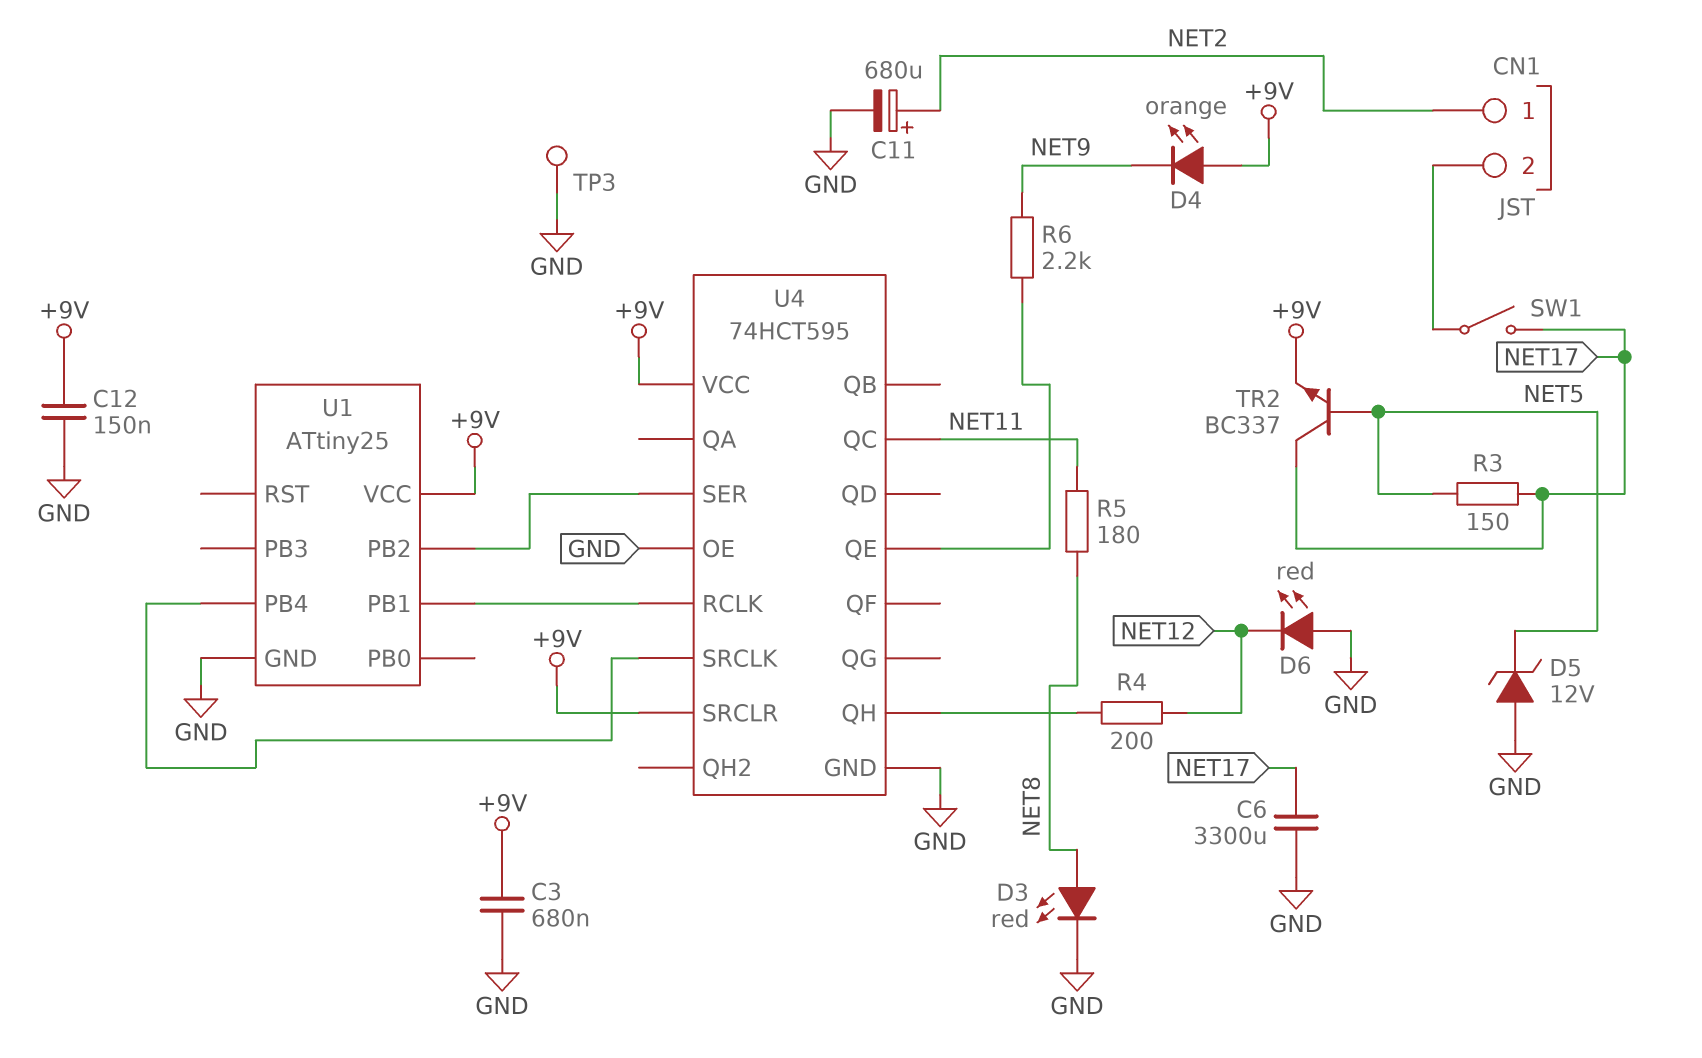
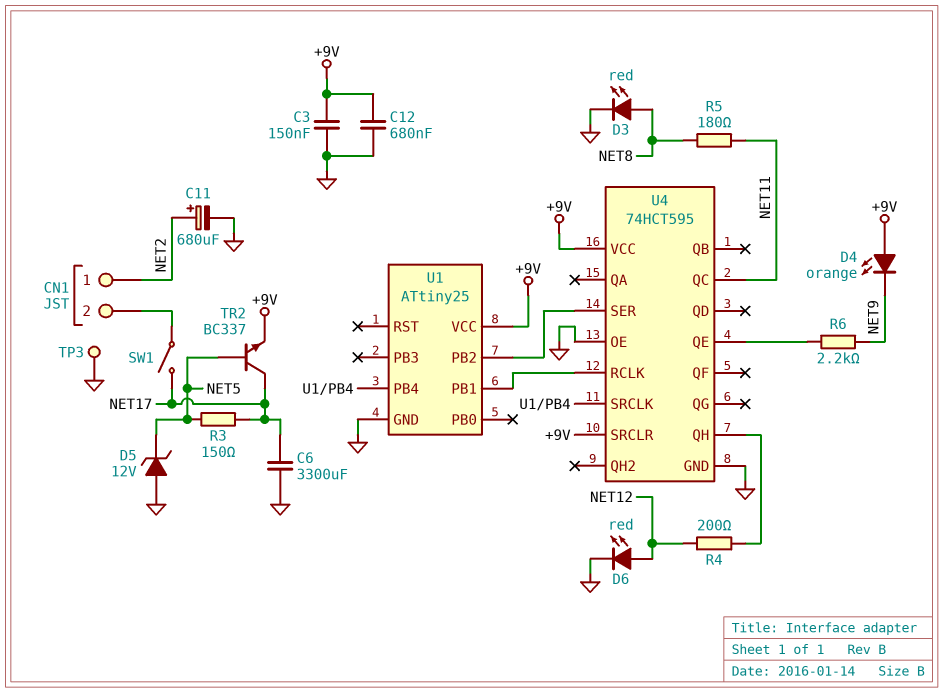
C3: 680nF (+9V, GND) -> 150nF (+9V, GND)
C12: 150nF (+9V, GND) -> 680nF (+9V, GND)
D6: LED red (A GND, K NET12) -> LED red (A NET12, K GND)

